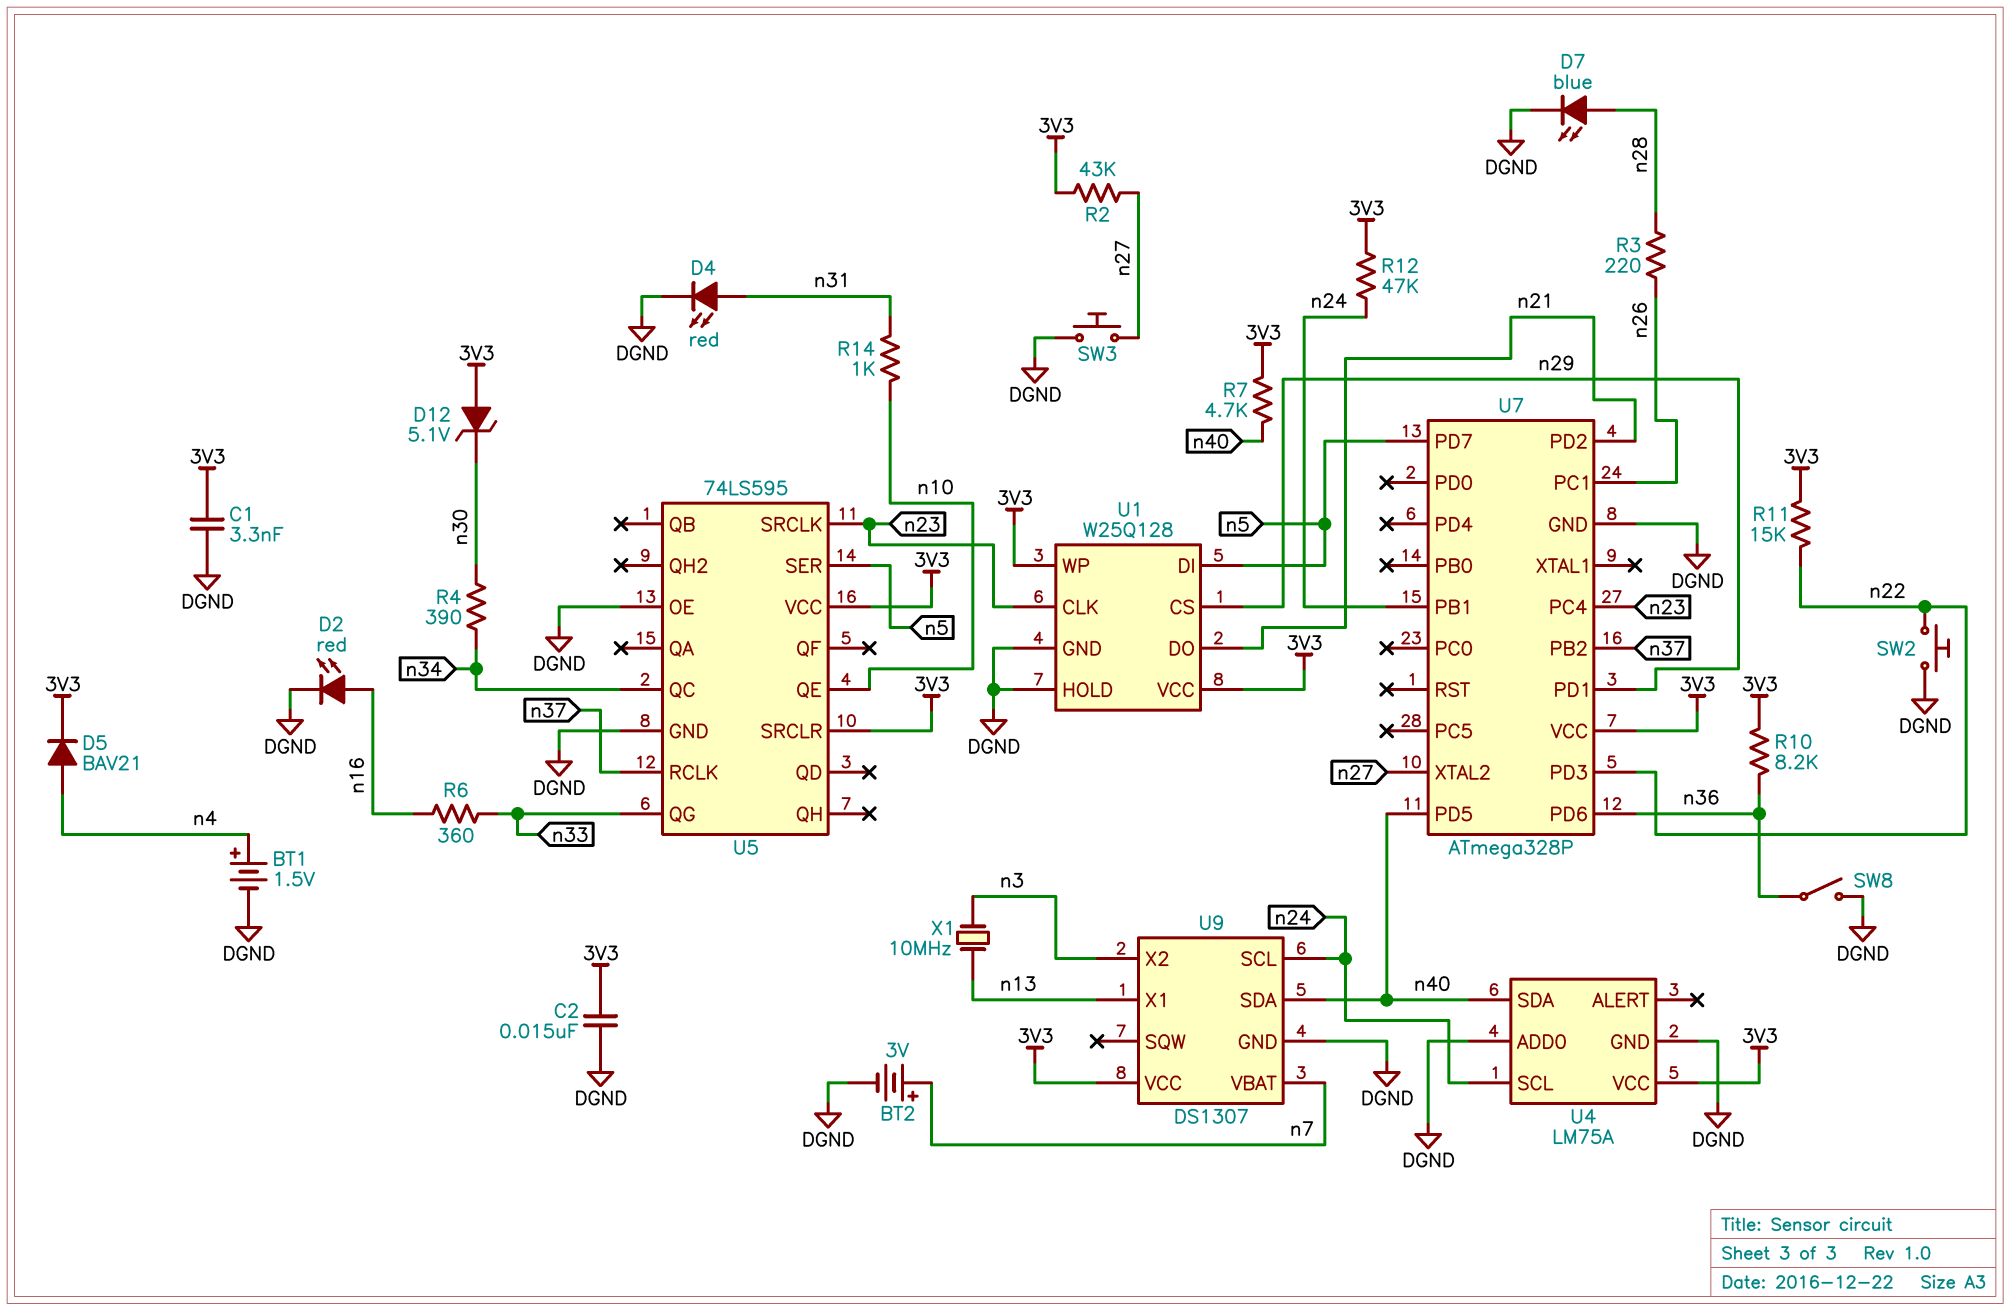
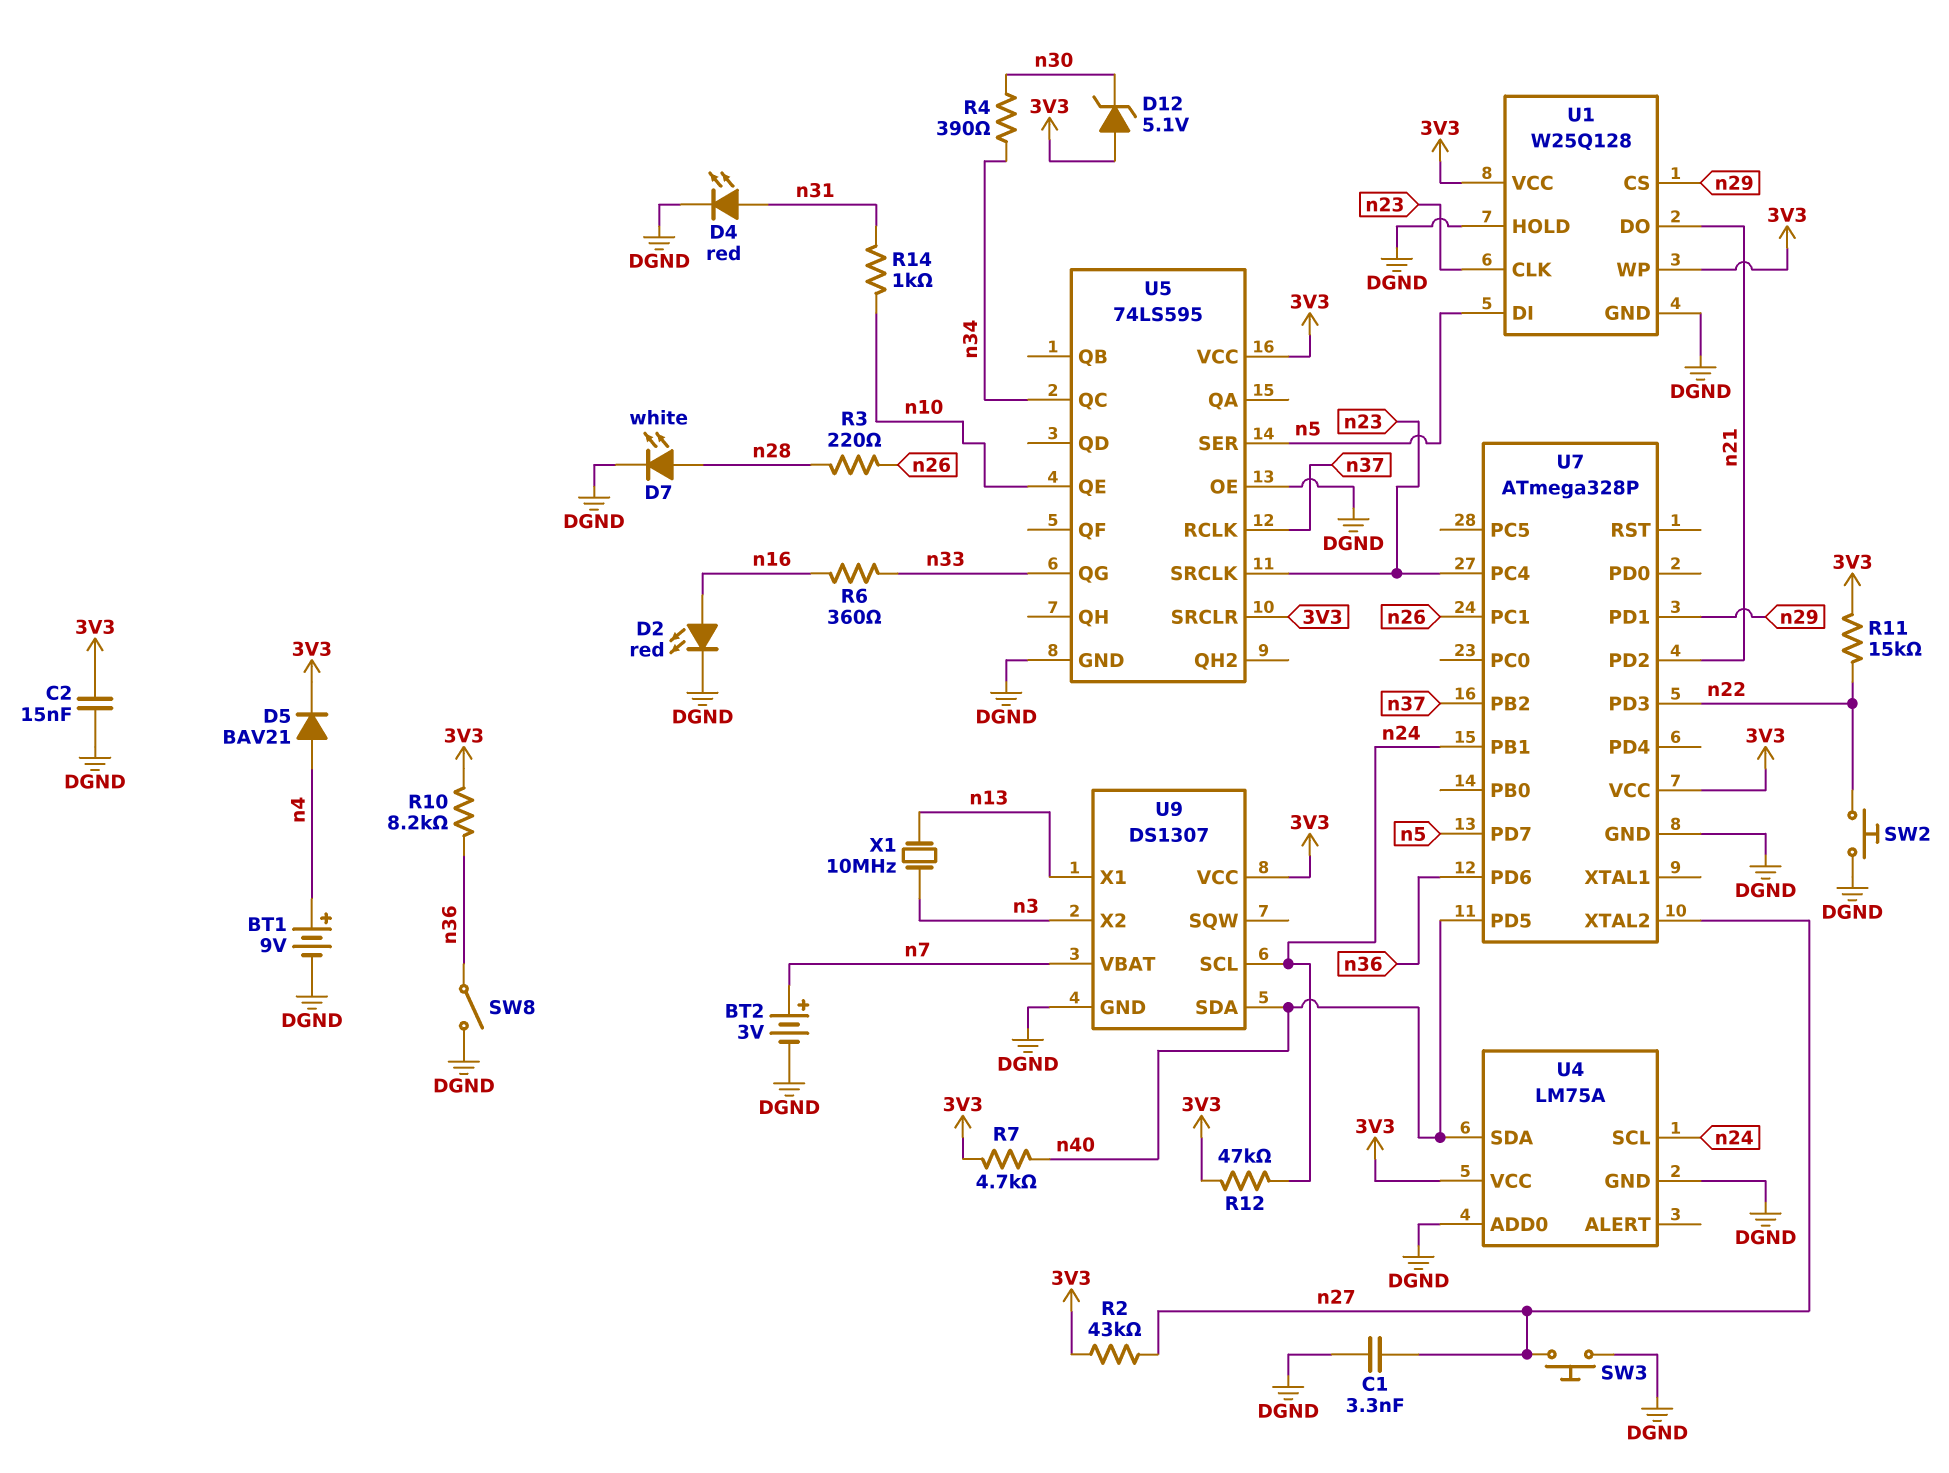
BT1: 1.5V (plus n4, minus DGND) -> 9V (plus n4, minus DGND)
C1: 3.3nF (3V3, DGND) -> 3.3nF (DGND, n27)
D7: LED blue (A n28, K DGND) -> LED white (A n28, K DGND)

